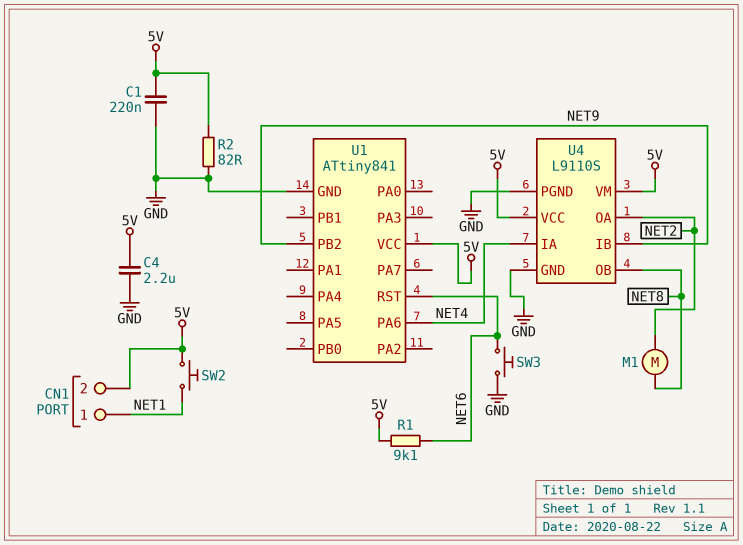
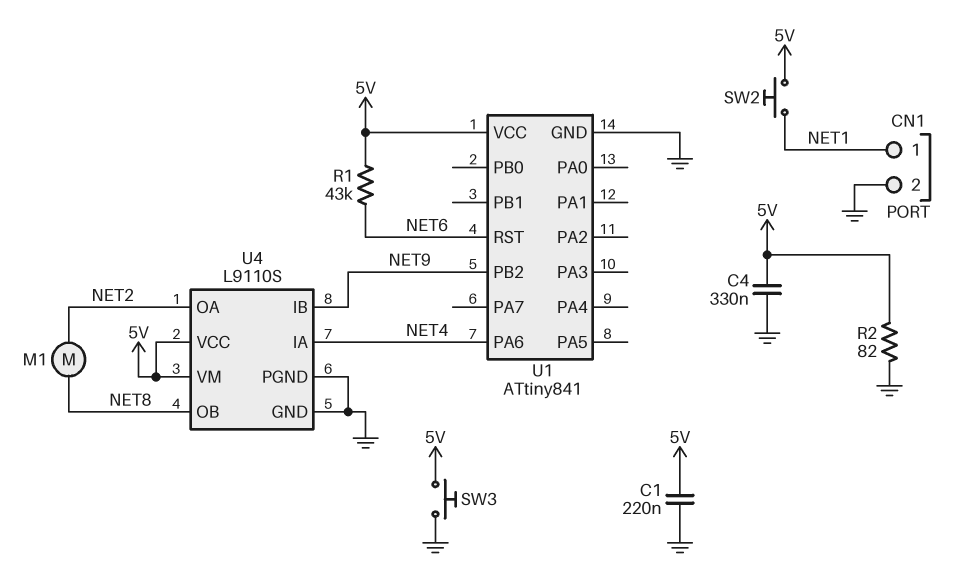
C4: 2.2uF (5V, GND) -> 330nF (5V, GND)
CN1 pin 2: 5V -> GND
R1: 9.1k (5V, NET6) -> 43k (5V, NET6)
SW3: button (GND, NET6) -> button (5V, GND)

